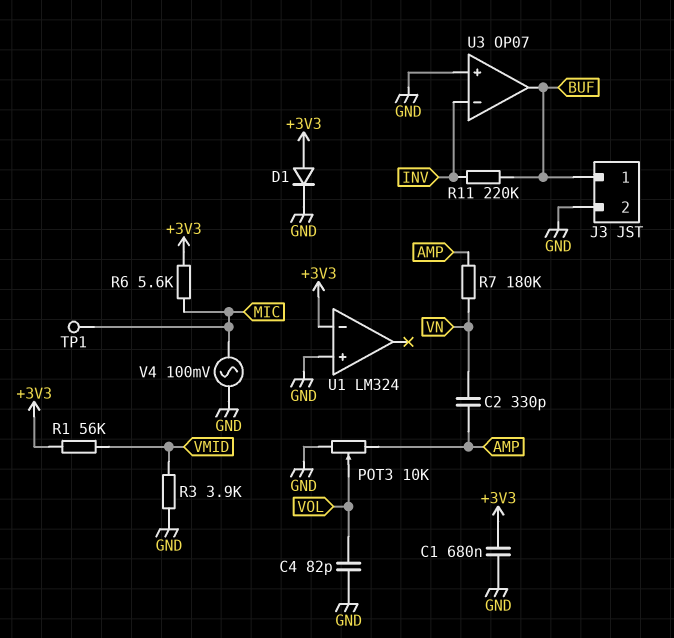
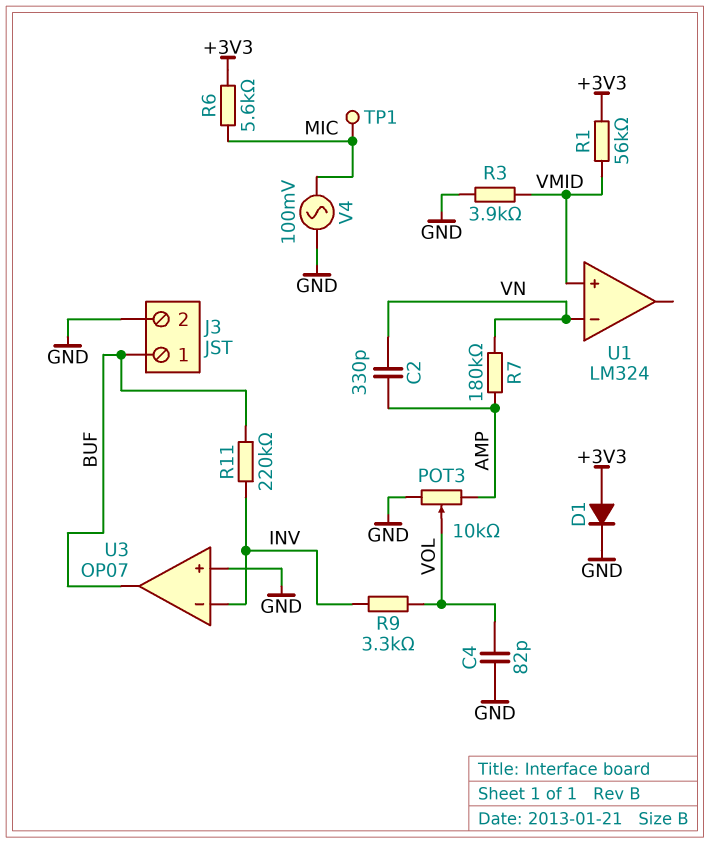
C1: 680nF (+3V3, GND) -> none
R9: none -> 3.3k (INV, VOL)
U1 pin in+: GND -> VMID
U1 pin in-: +3V3 -> VN

